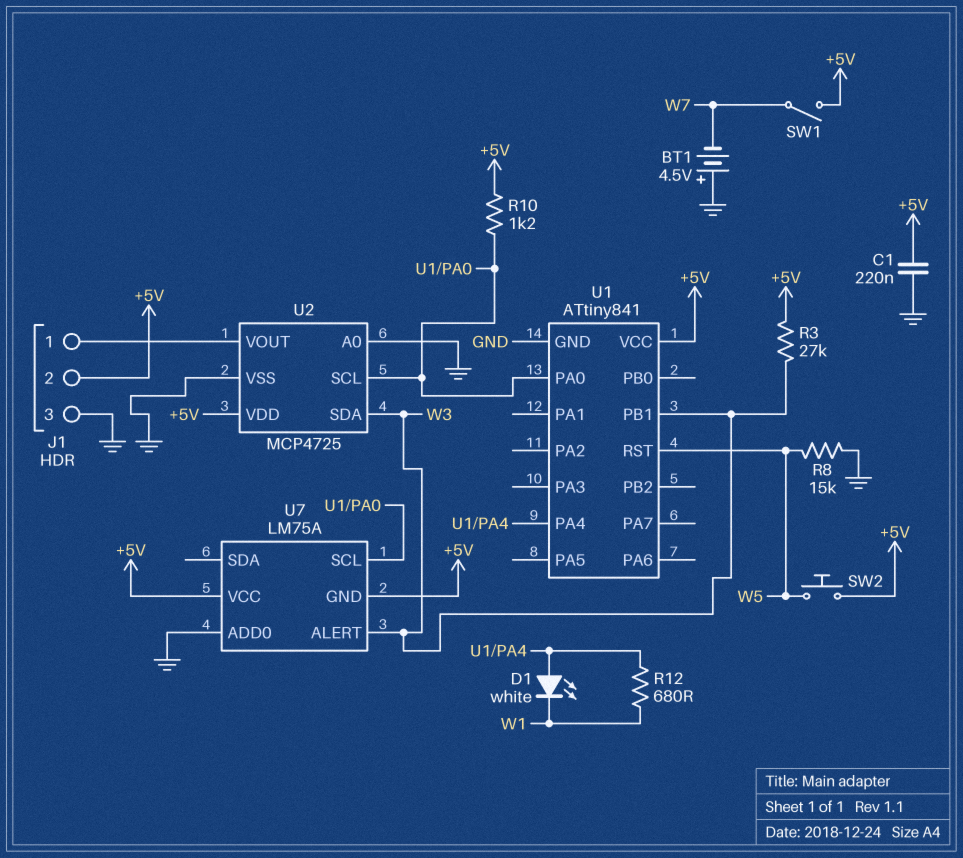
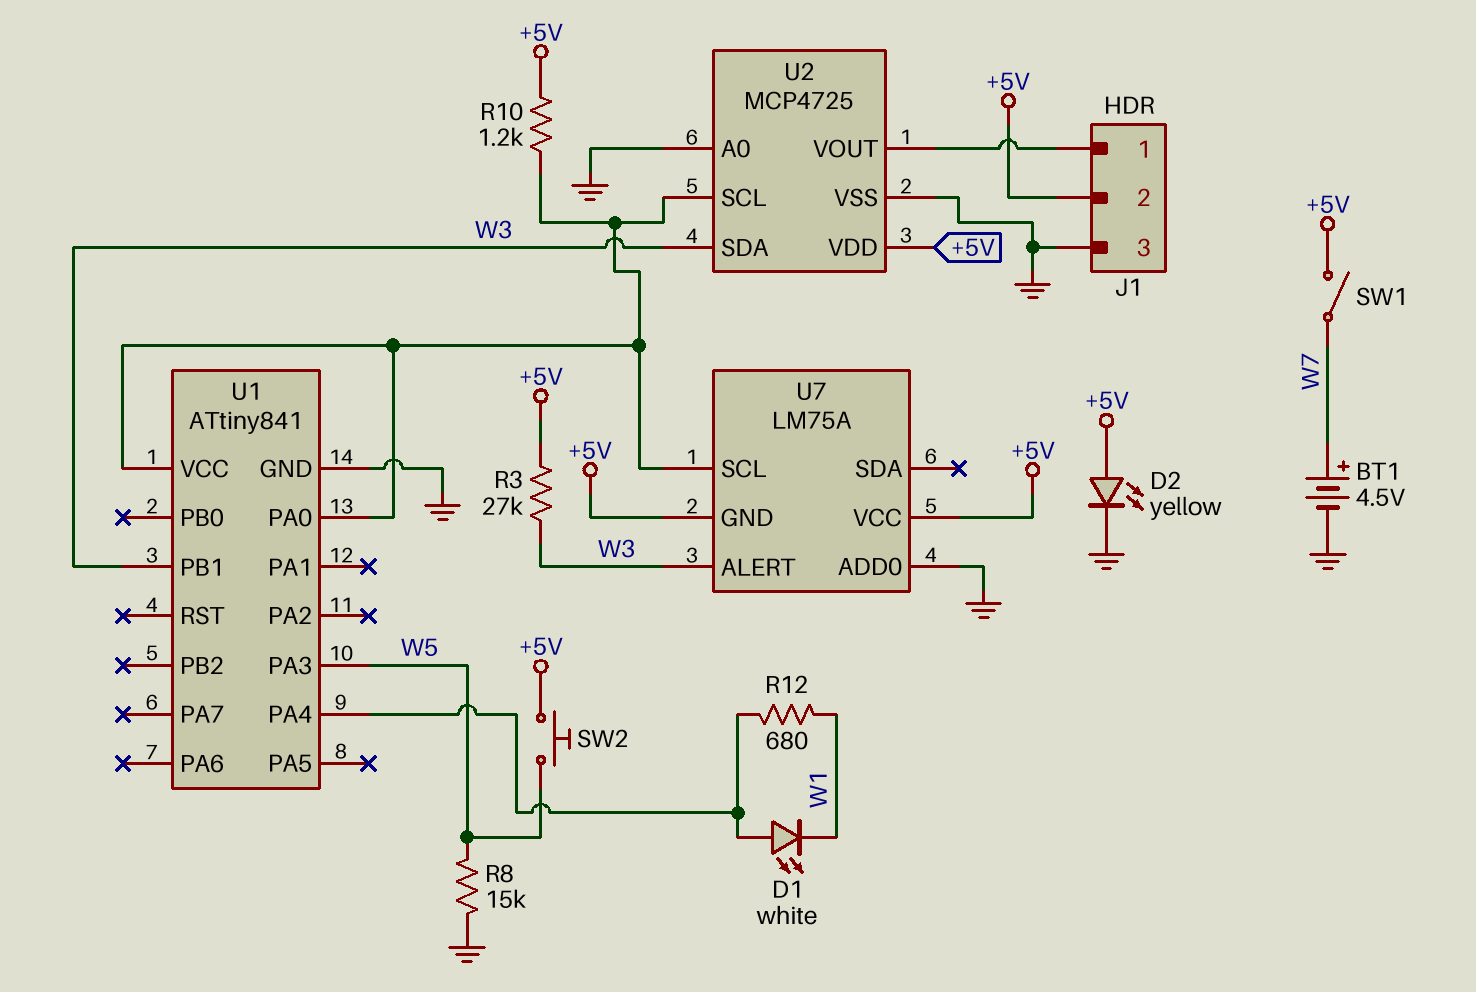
BT1: 4.5V (plus GND, minus W7) -> 4.5V (plus W7, minus GND)
C1: 220nF (+5V, GND) -> none
D2: none -> LED yellow (A +5V, K GND)
U1 pin PA3: none -> W5
U1 pin RST: W5 -> none
U1 pin VCC: +5V -> U1/PA0

